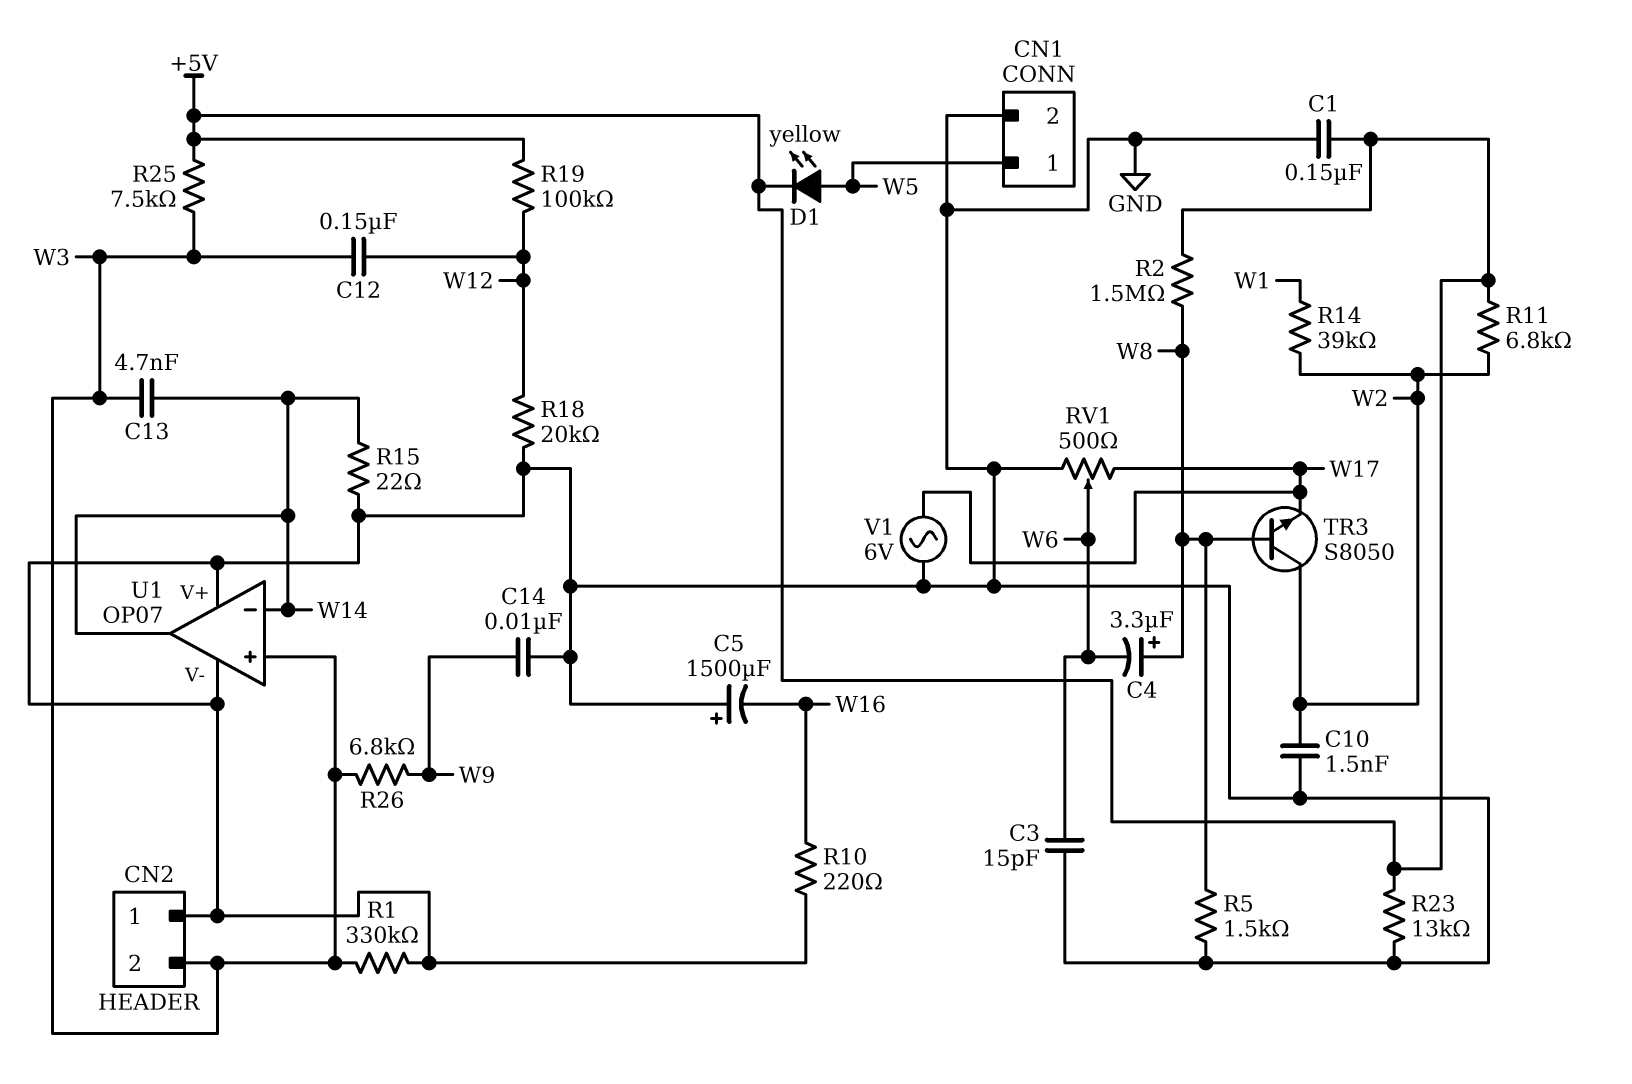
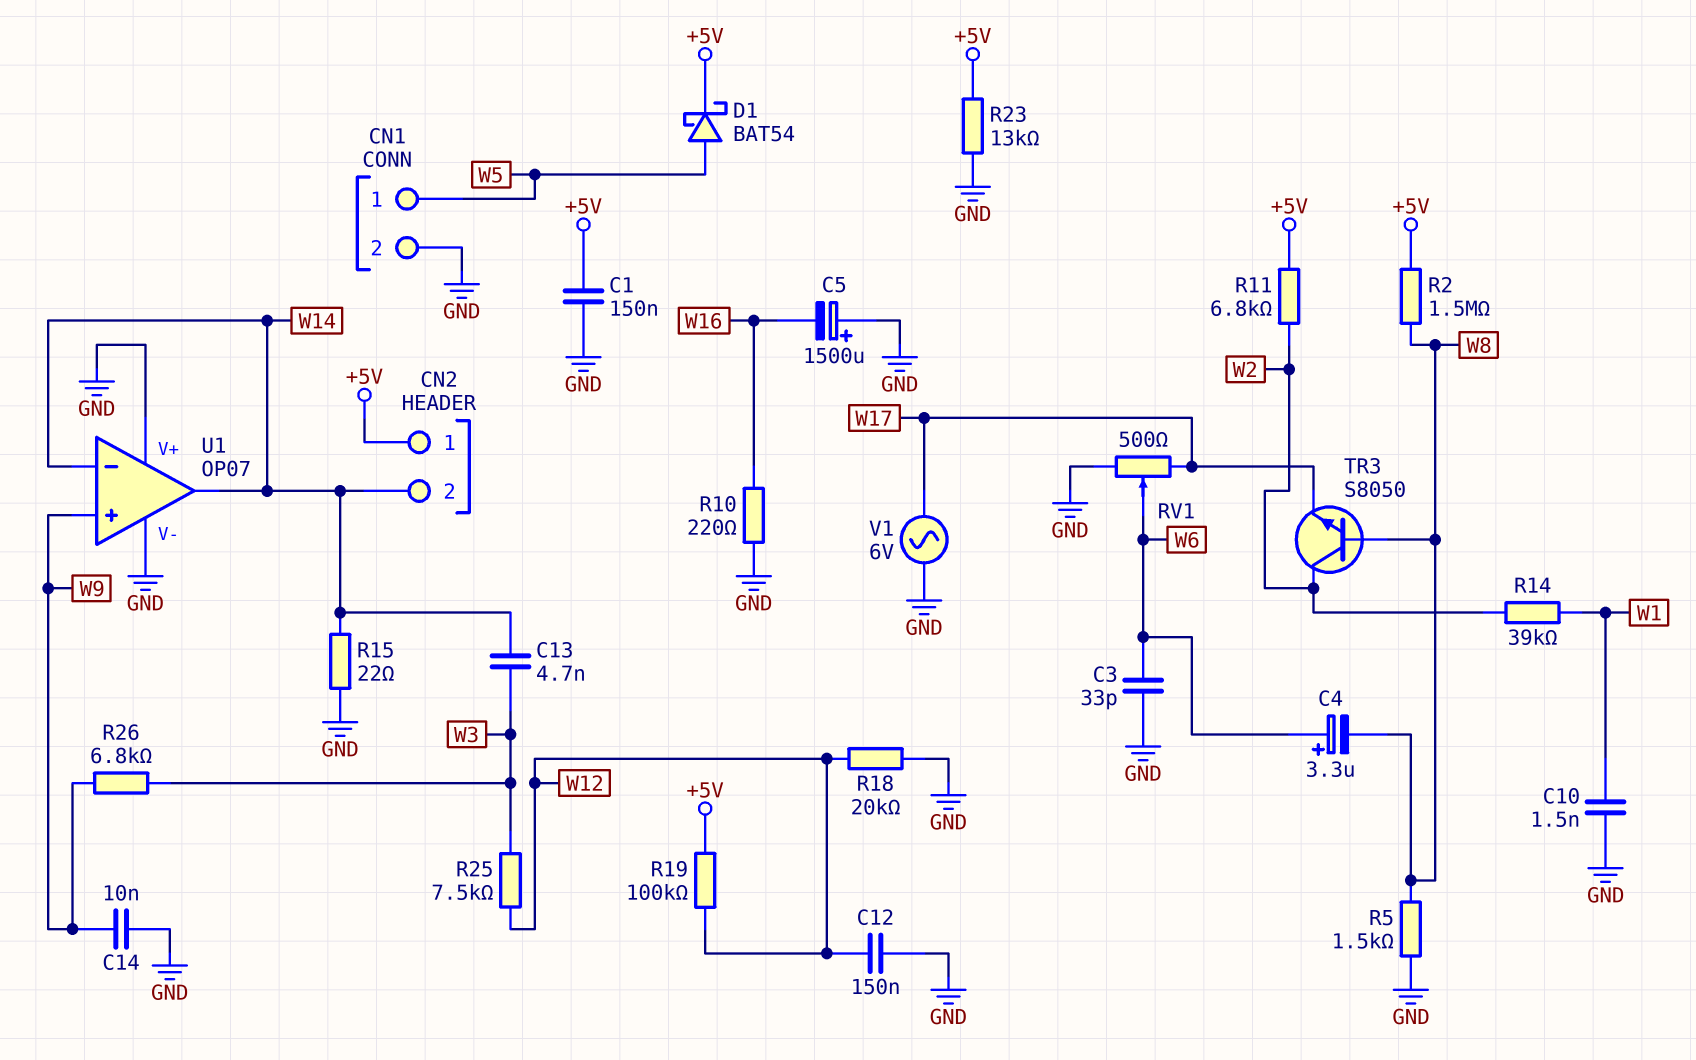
C3: 15pF (GND, W6) -> 33pF (GND, W6)
C4: 3.3uF (plus W8, minus W6) -> 3.3uF (plus W6, minus W8)
C10: 1.5nF (GND, W2) -> 1.5nF (GND, W1)
C12: 150nF (W3, W12) -> 150nF (GND, W12)
CN2 pin 1: GND -> +5V
CN2 pin 2: W3 -> W14
D1: LED yellow (A W5, K +5V) -> schottky BAT54 (A W5, K +5V)
R1: 330k (GND, W3) -> none
R25: 7.5k (+5V, W3) -> 7.5k (W3, W12)
U1 pin in+: W3 -> W9

